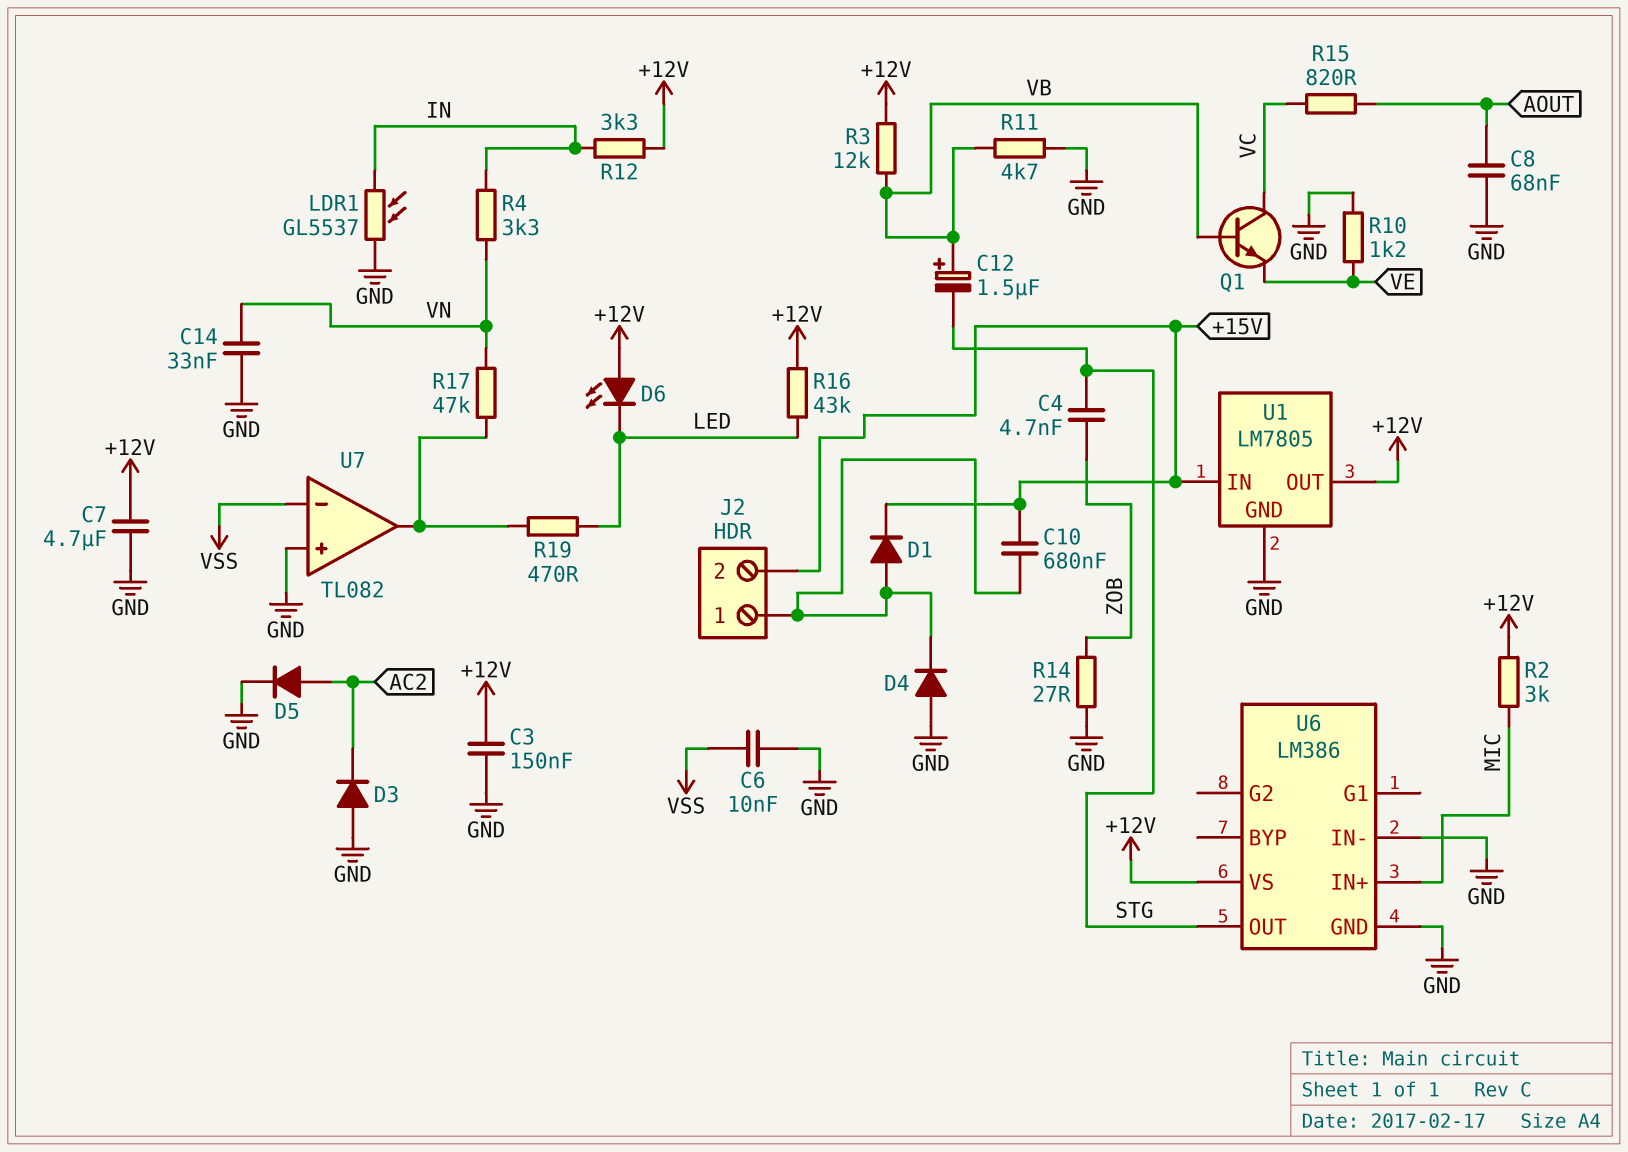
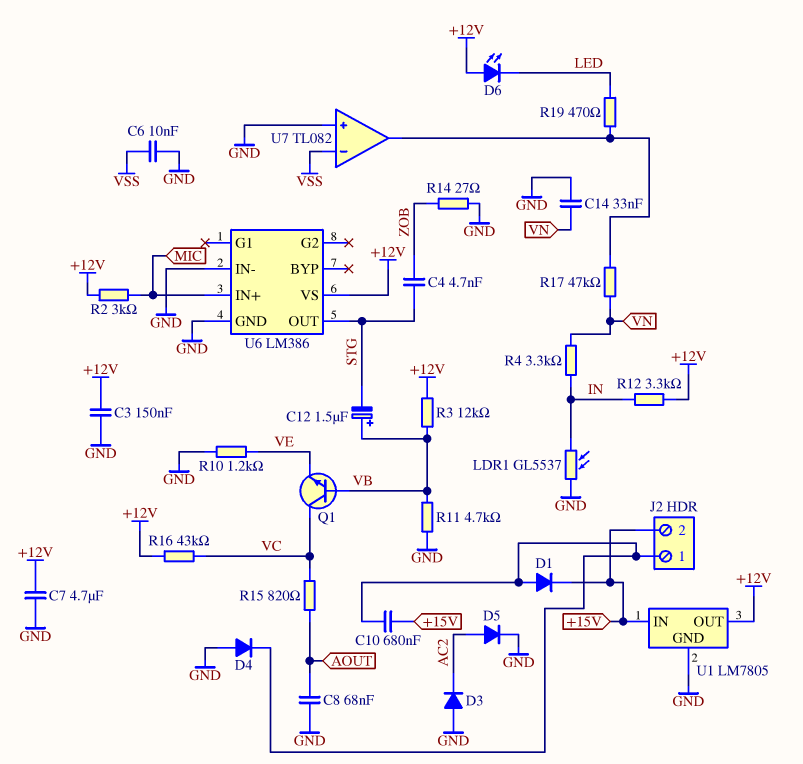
R16: 43k (+12V, LED) -> 43k (+12V, VC)

